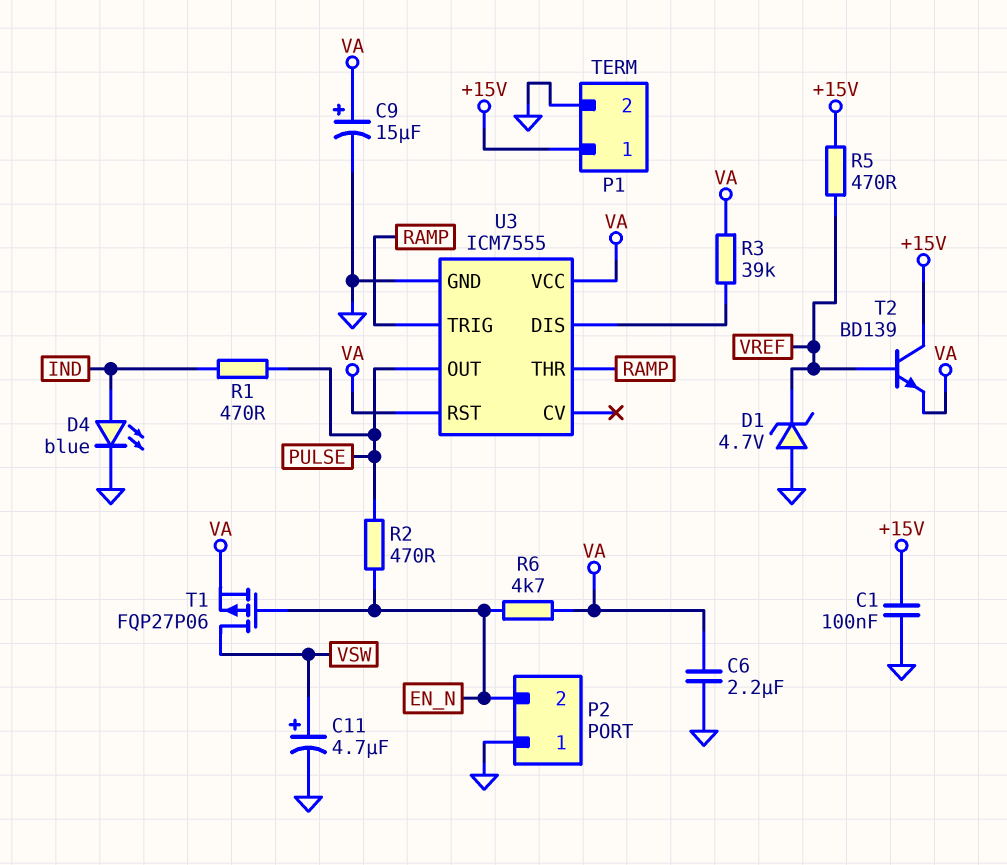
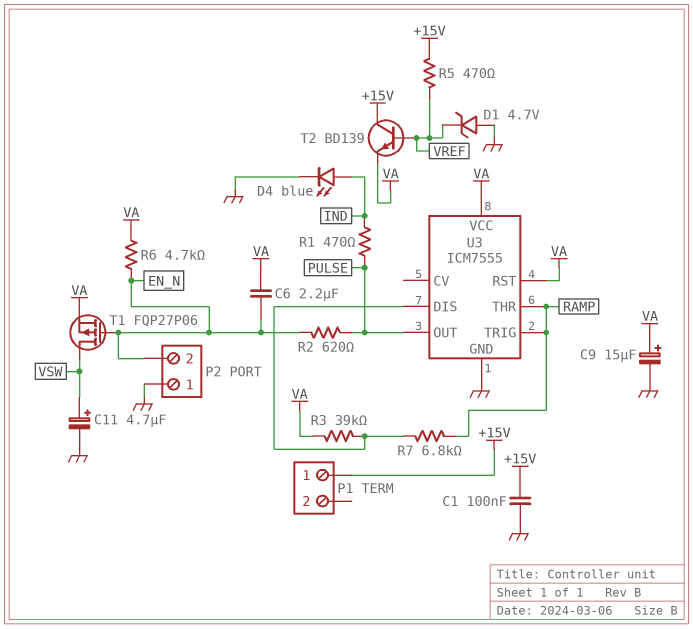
C6: 2.2uF (GND, VA) -> 2.2uF (EN_N, VA)
P1 pin 2: GND -> none
R2: 470 (EN_N, PULSE) -> 620 (EN_N, PULSE)
R7: none -> 6.8k (RAMP, U3/DIS)

